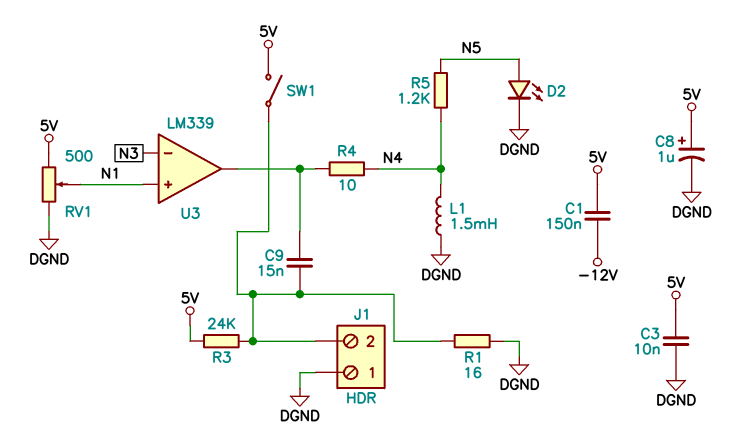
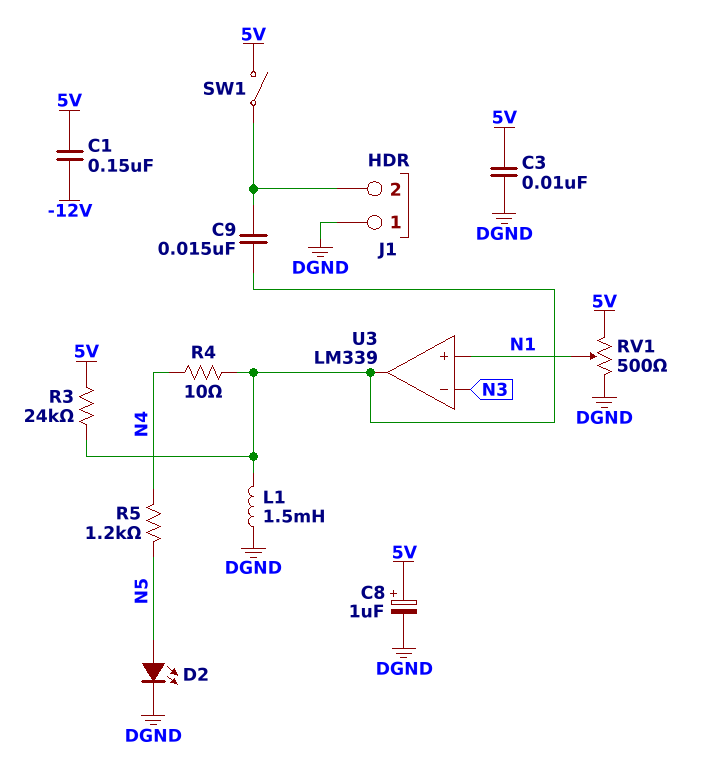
L1: 1.5mH (DGND, N4) -> 1.5mH (DGND, U3/out)
R1: 16 (DGND, J1/2) -> none
R3: 24k (5V, J1/2) -> 24k (5V, U3/out)

